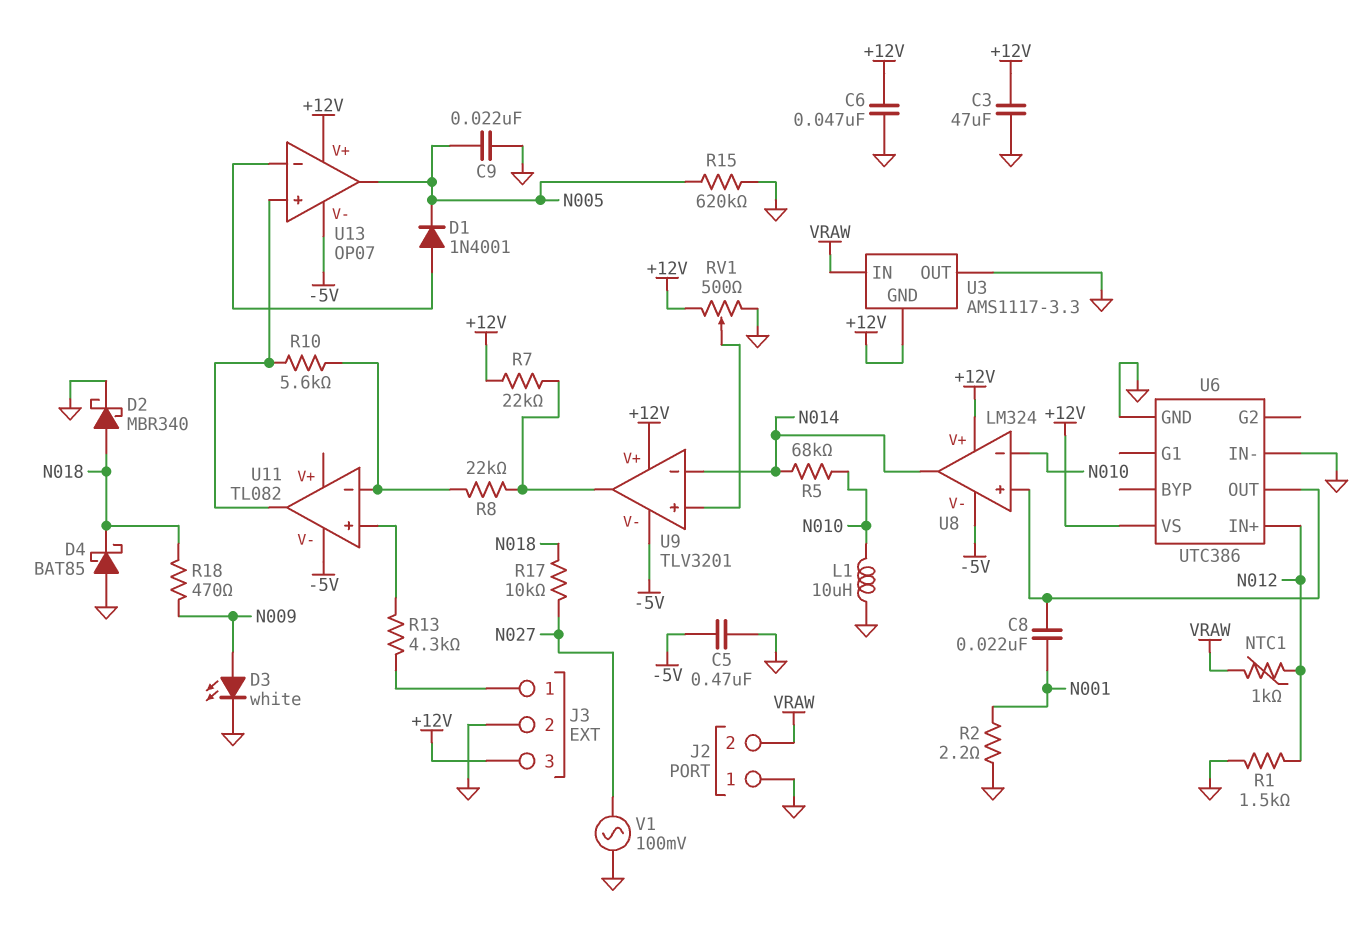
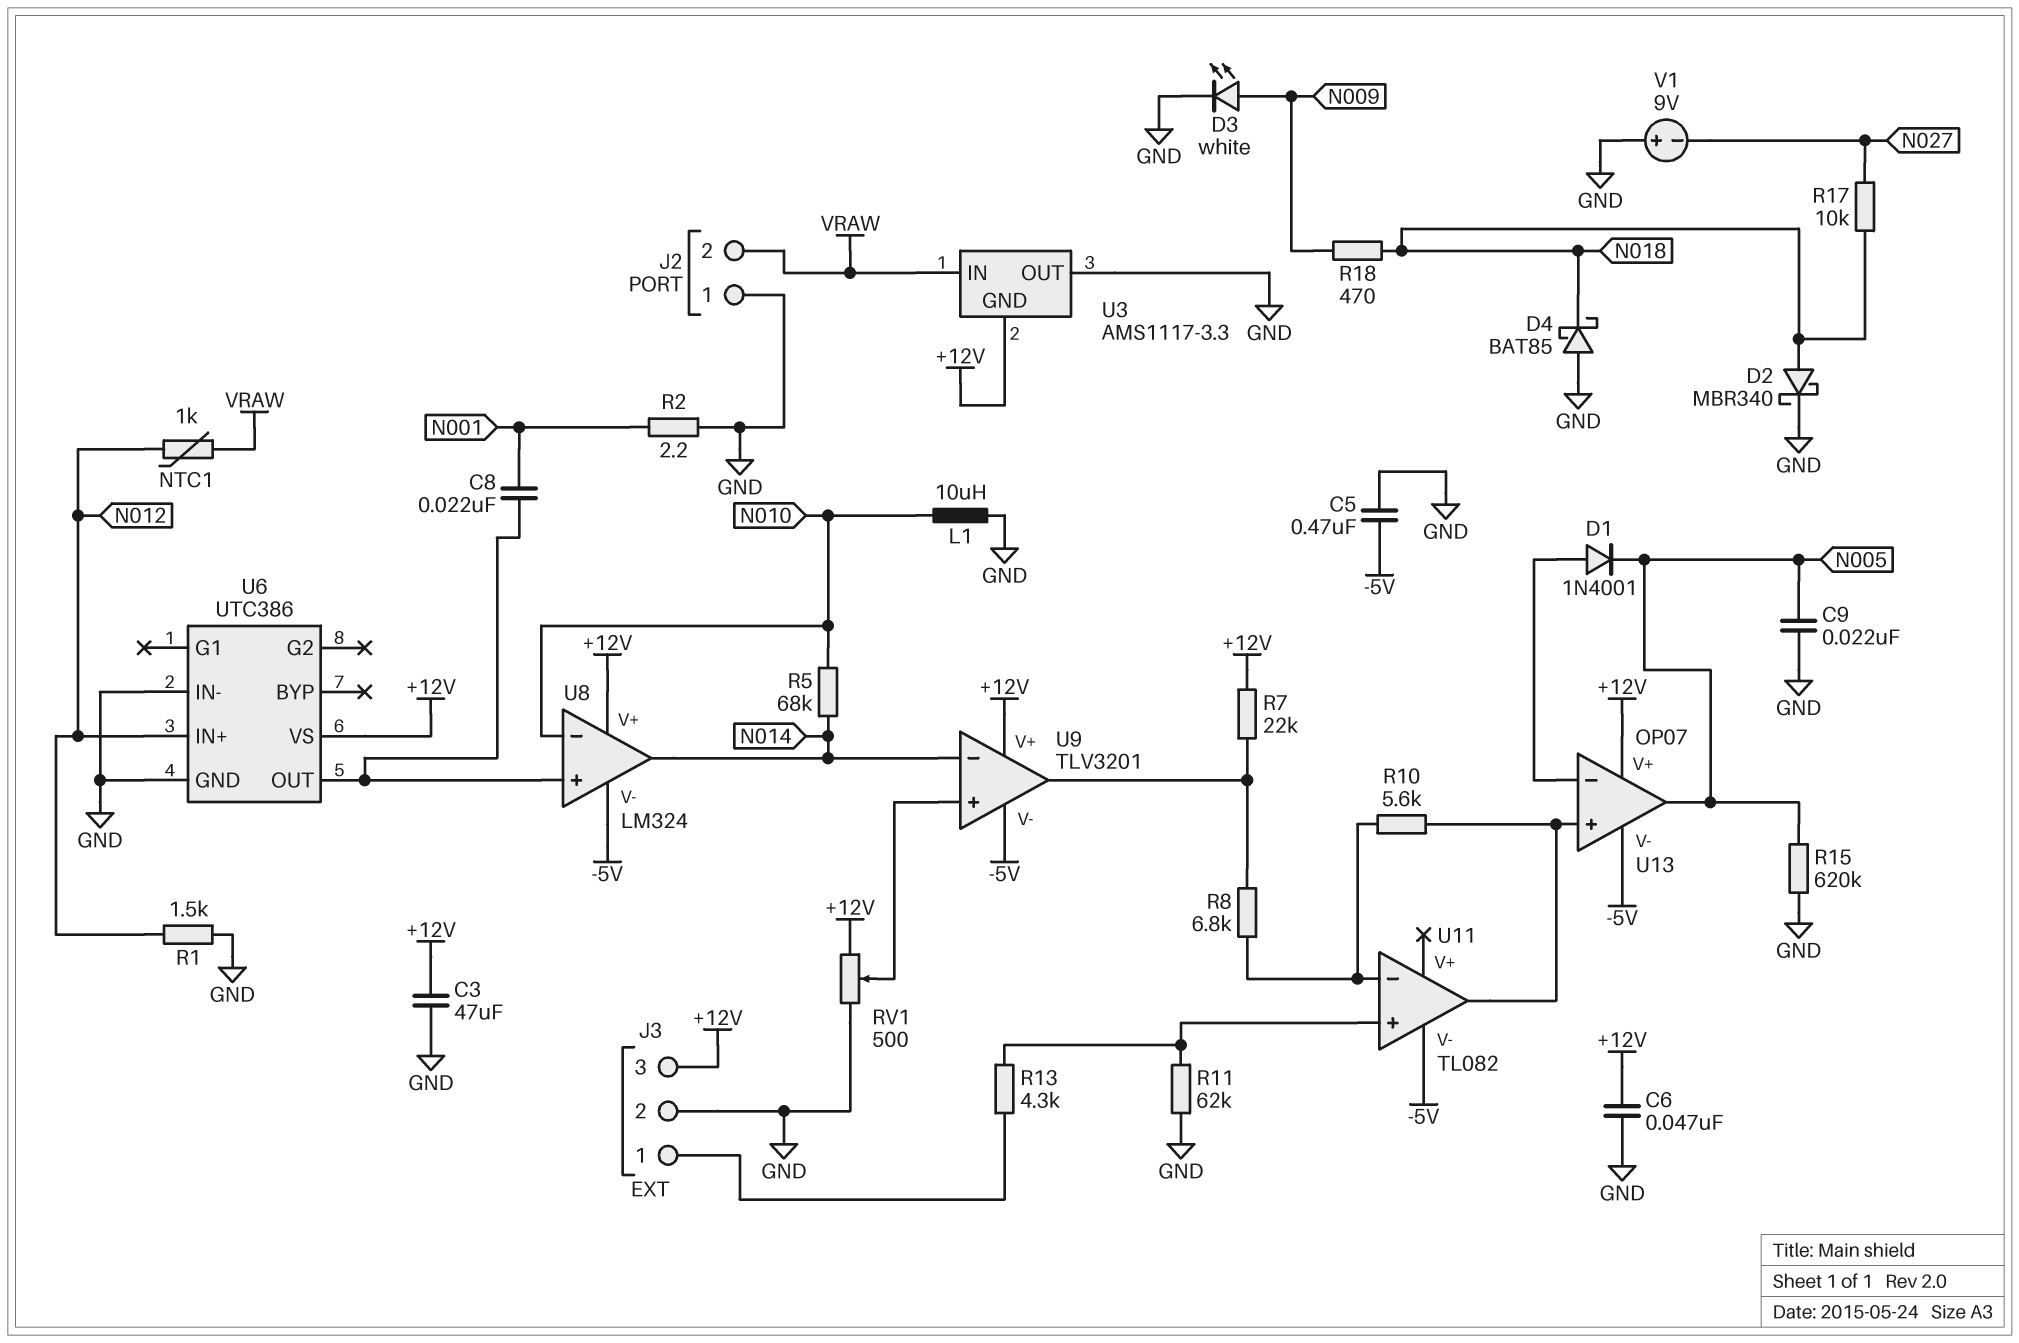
R8: 22k (U9/out, U11/in-) -> 6.8k (U9/out, U11/in-)
R11: none -> 62k (GND, U11/in+)
V1: AC 100mV (GND, N027) -> 9V (plus GND, minus N027)

